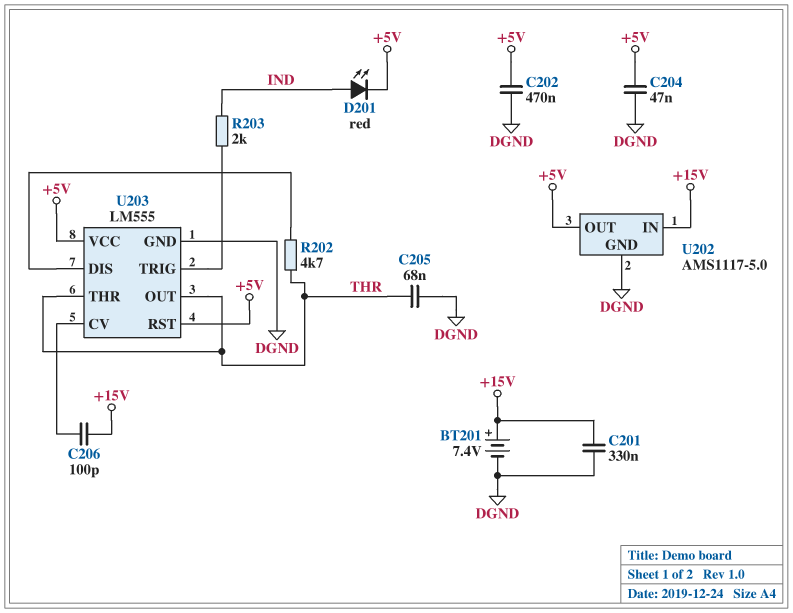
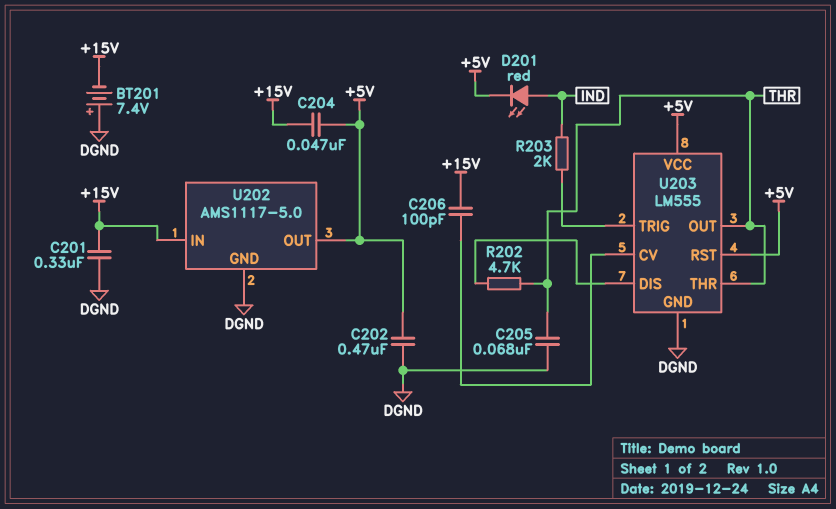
BT201: 7.4V (plus +15V, minus DGND) -> 7.4V (plus DGND, minus +15V)
C204: 47nF (+5V, DGND) -> 47nF (+5V, +15V)

